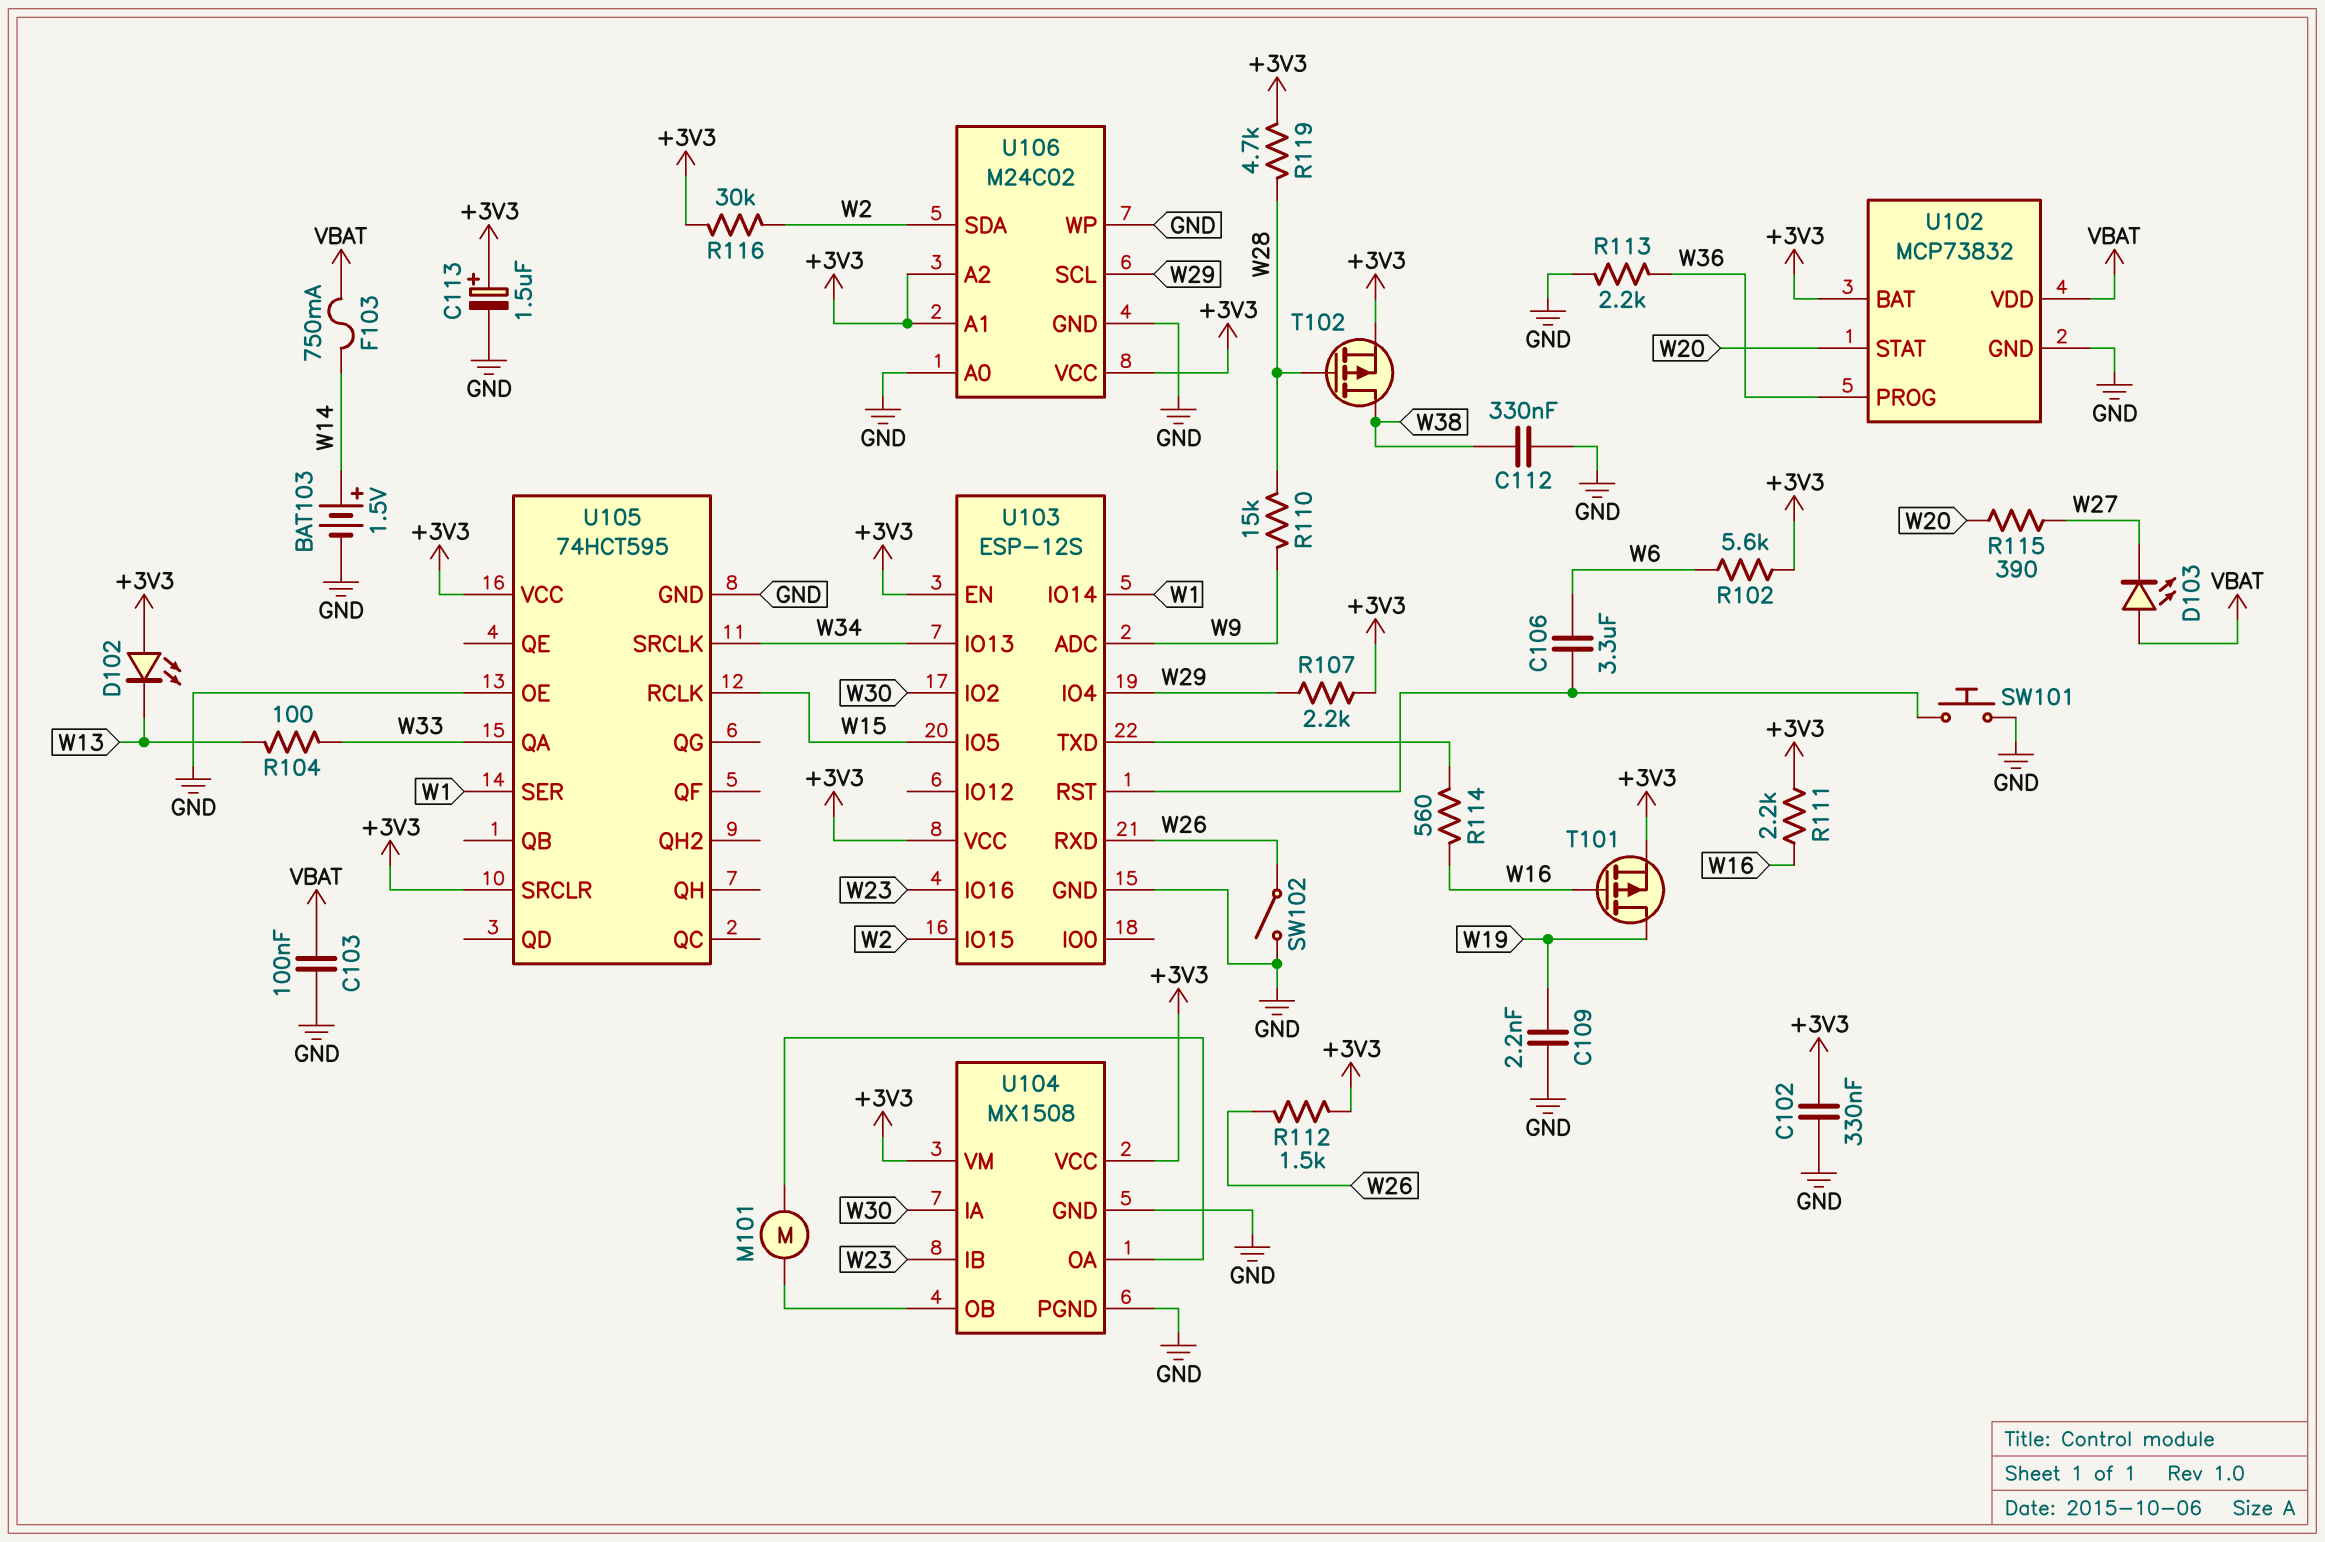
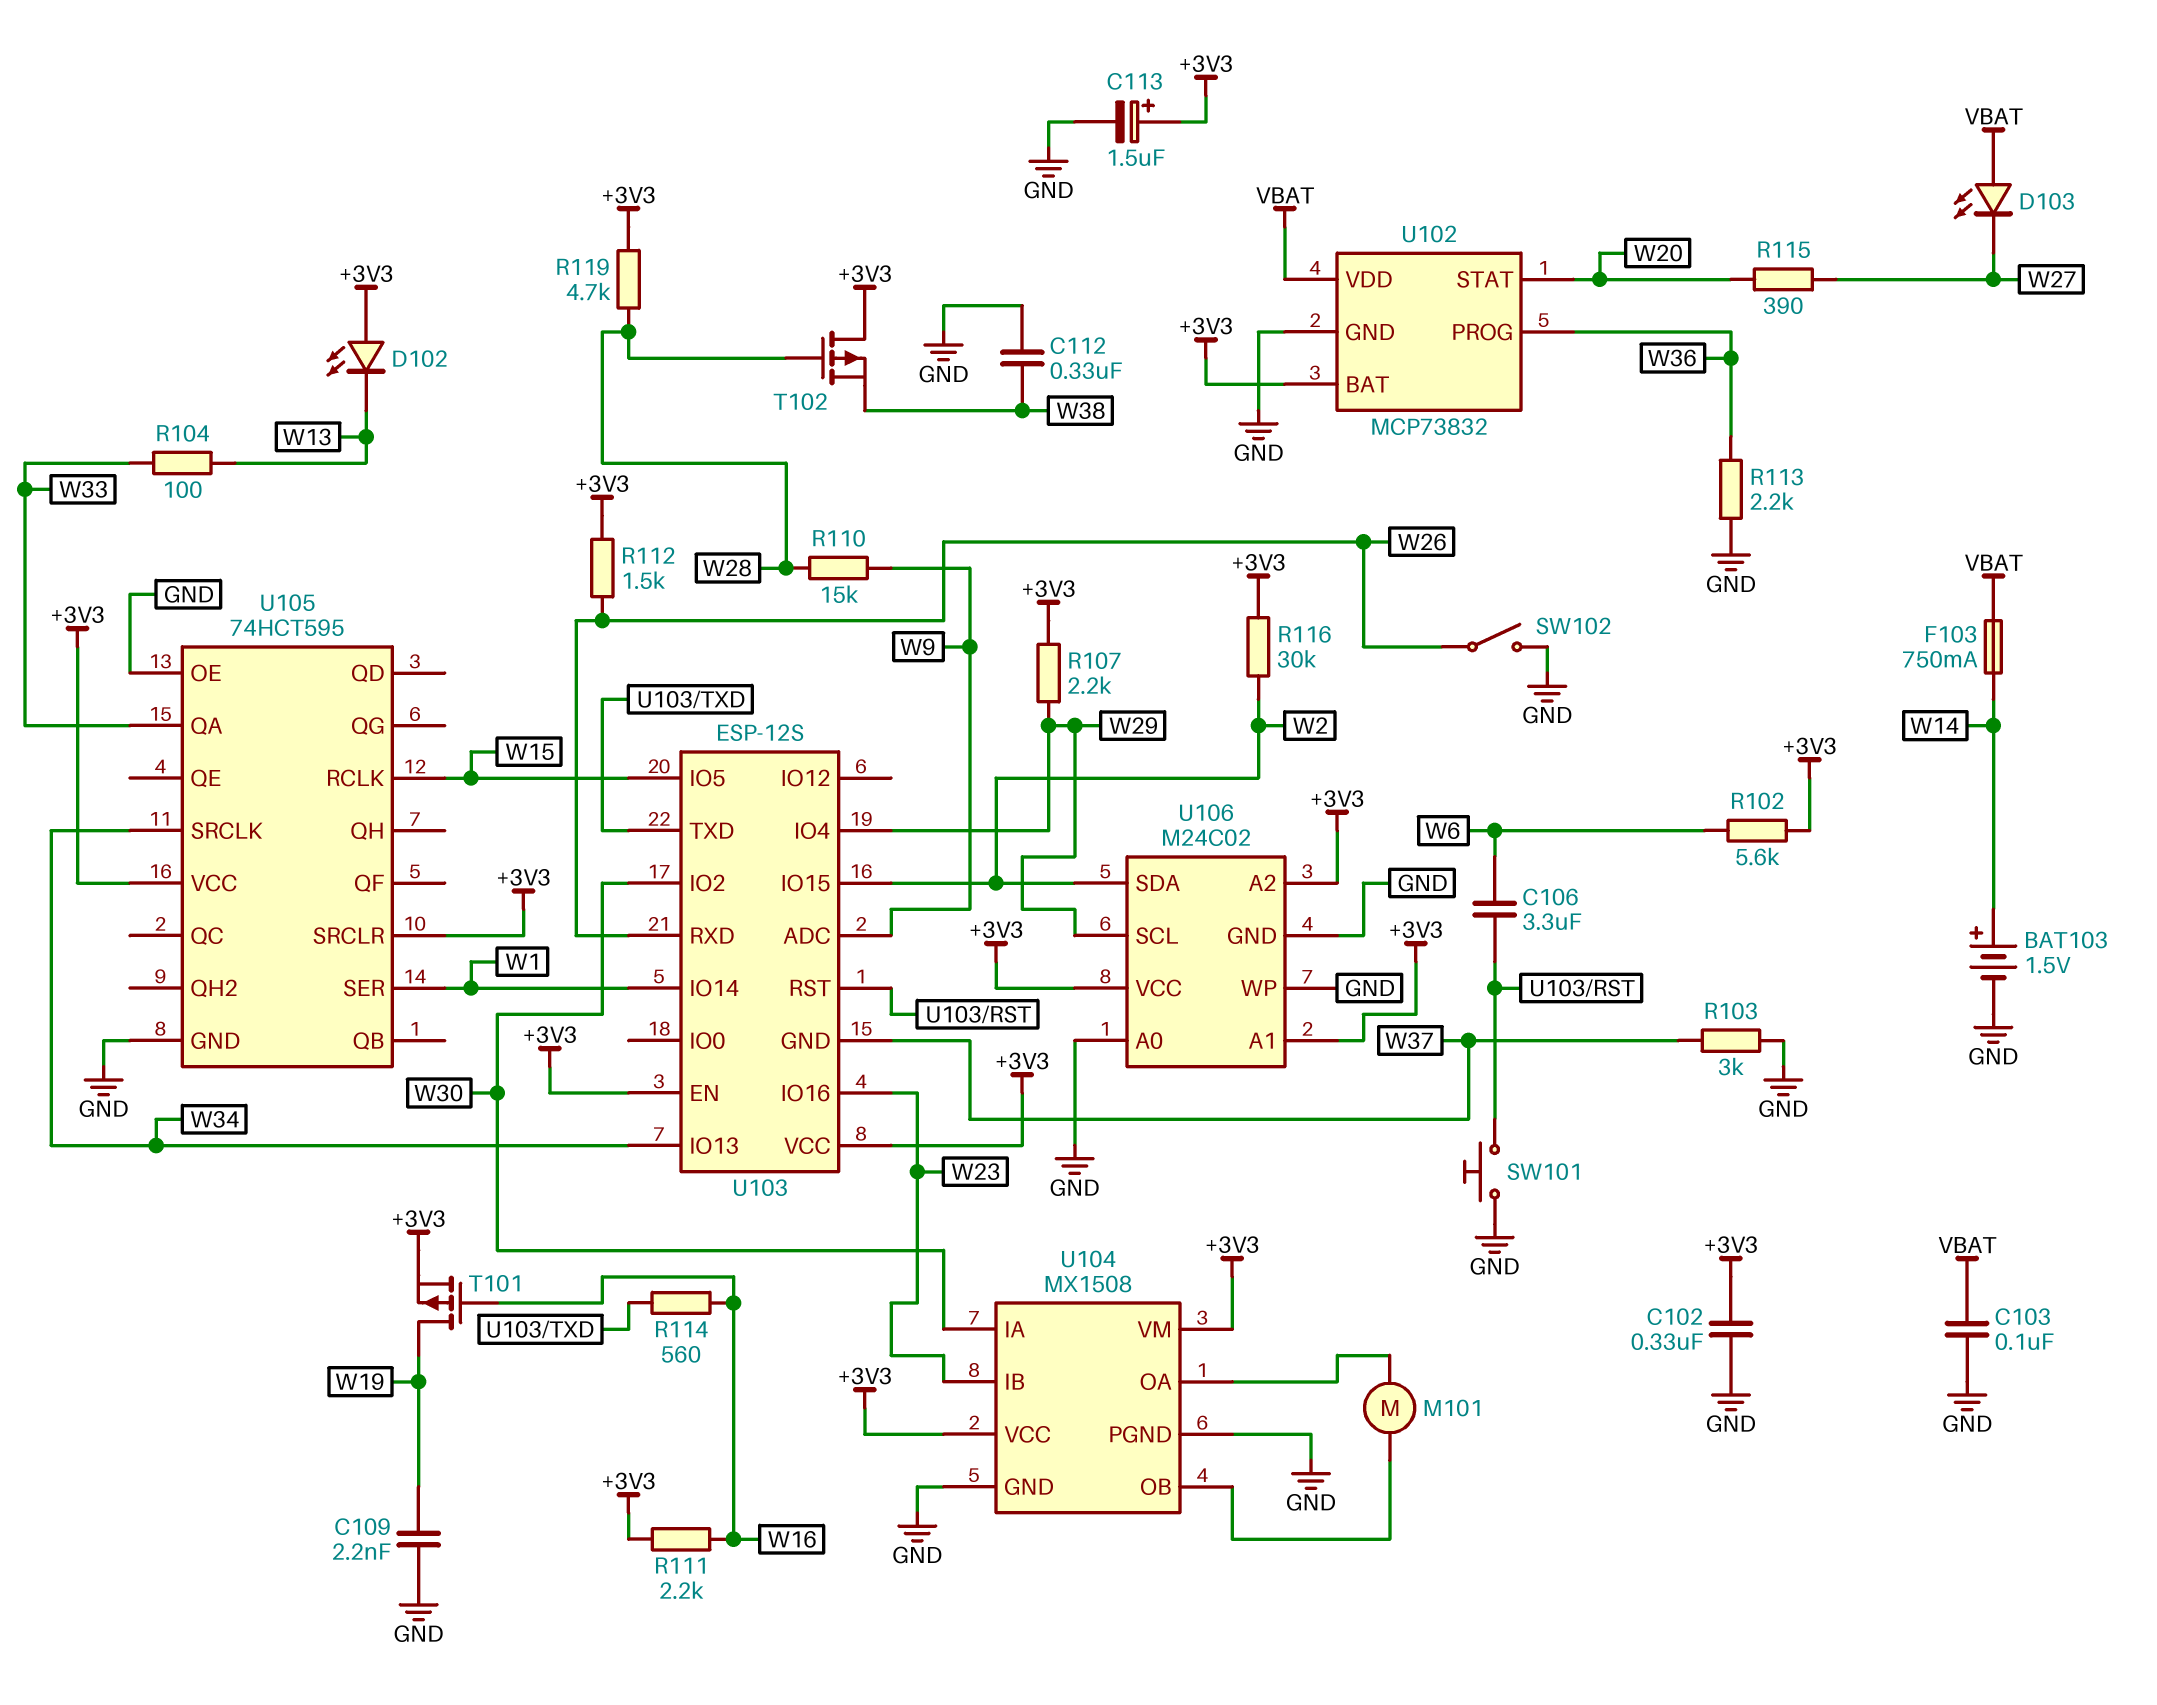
R103: none -> 3k (GND, W37)
T102: PMOS (G W28, D W38, S +3V3) -> PMOS (G W28, D +3V3, S W38)
U103 pin GND: GND -> W37

